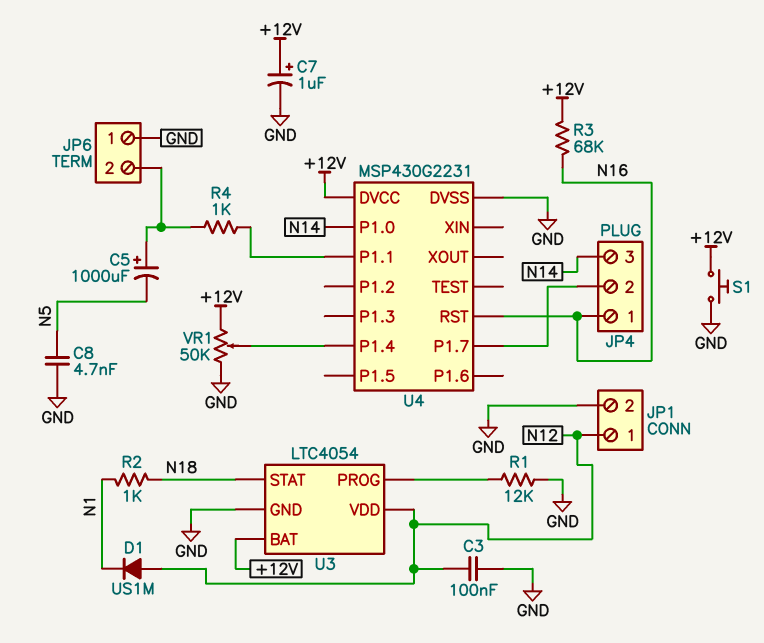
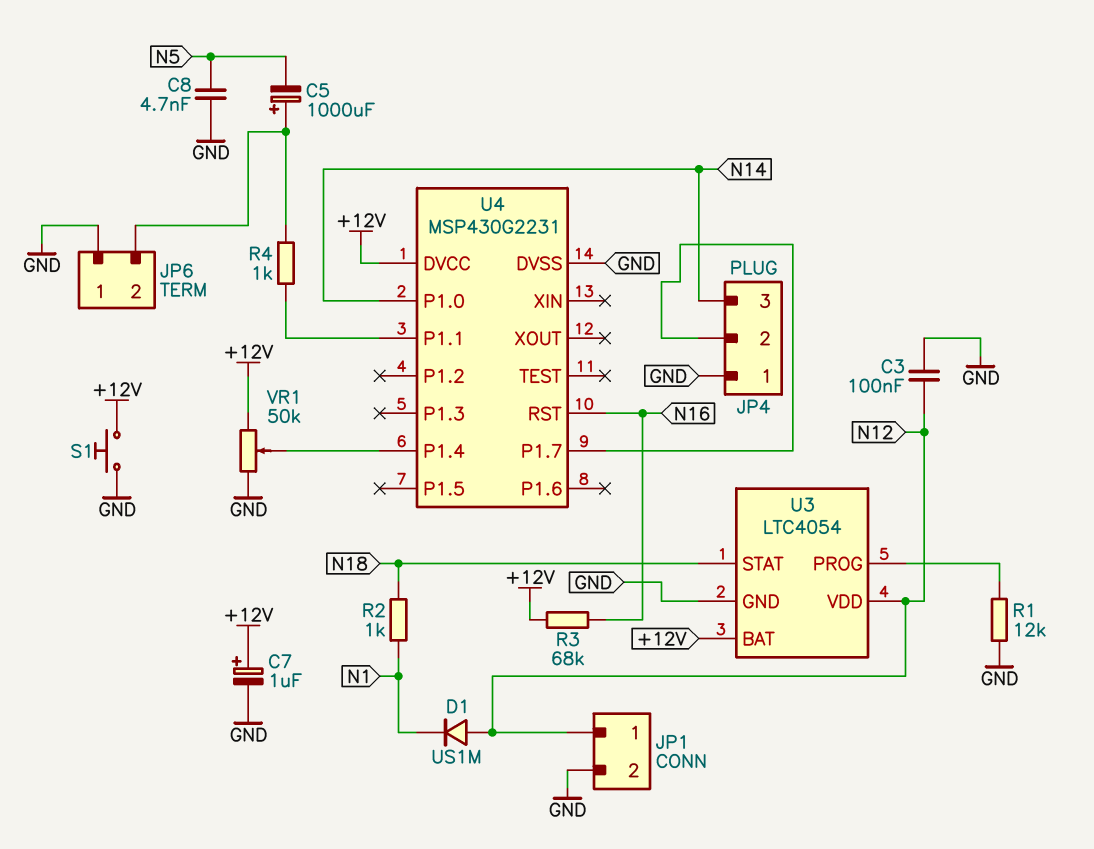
JP4 pin 1: N16 -> GND

